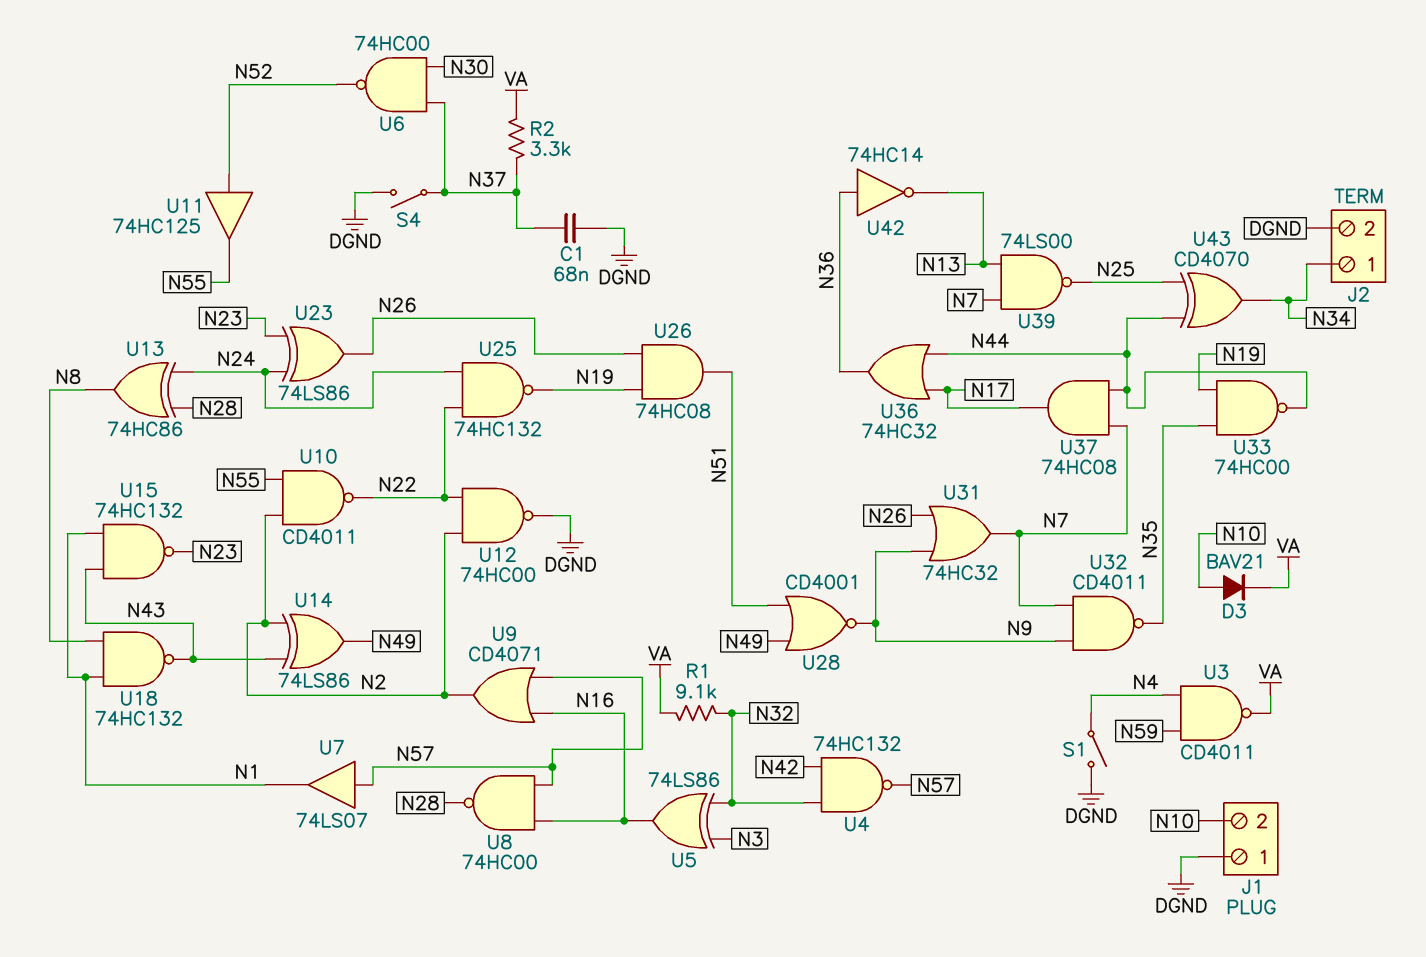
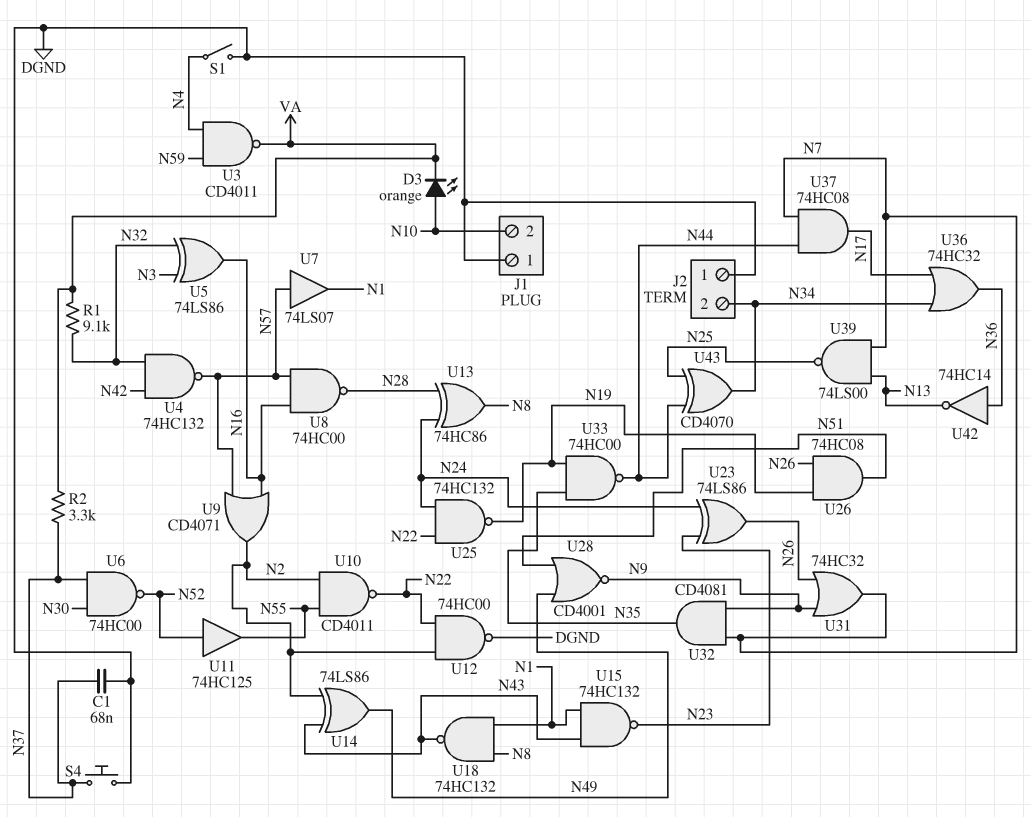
D3: diode BAV21 (A N10, K VA) -> LED orange (A N10, K VA)
J2 pin 1: N34 -> DGND
J2 pin 2: DGND -> N34
S4: switch (DGND, N37) -> button (DGND, N37)
U32: NAND CD4011 (in N7, in N9, out N35) -> AND CD4081 (in N7, in N9, out N35)
U36: OR 74HC32 (in N17, in N44, out N36) -> OR 74HC32 (in N17, in N34, out N36)

